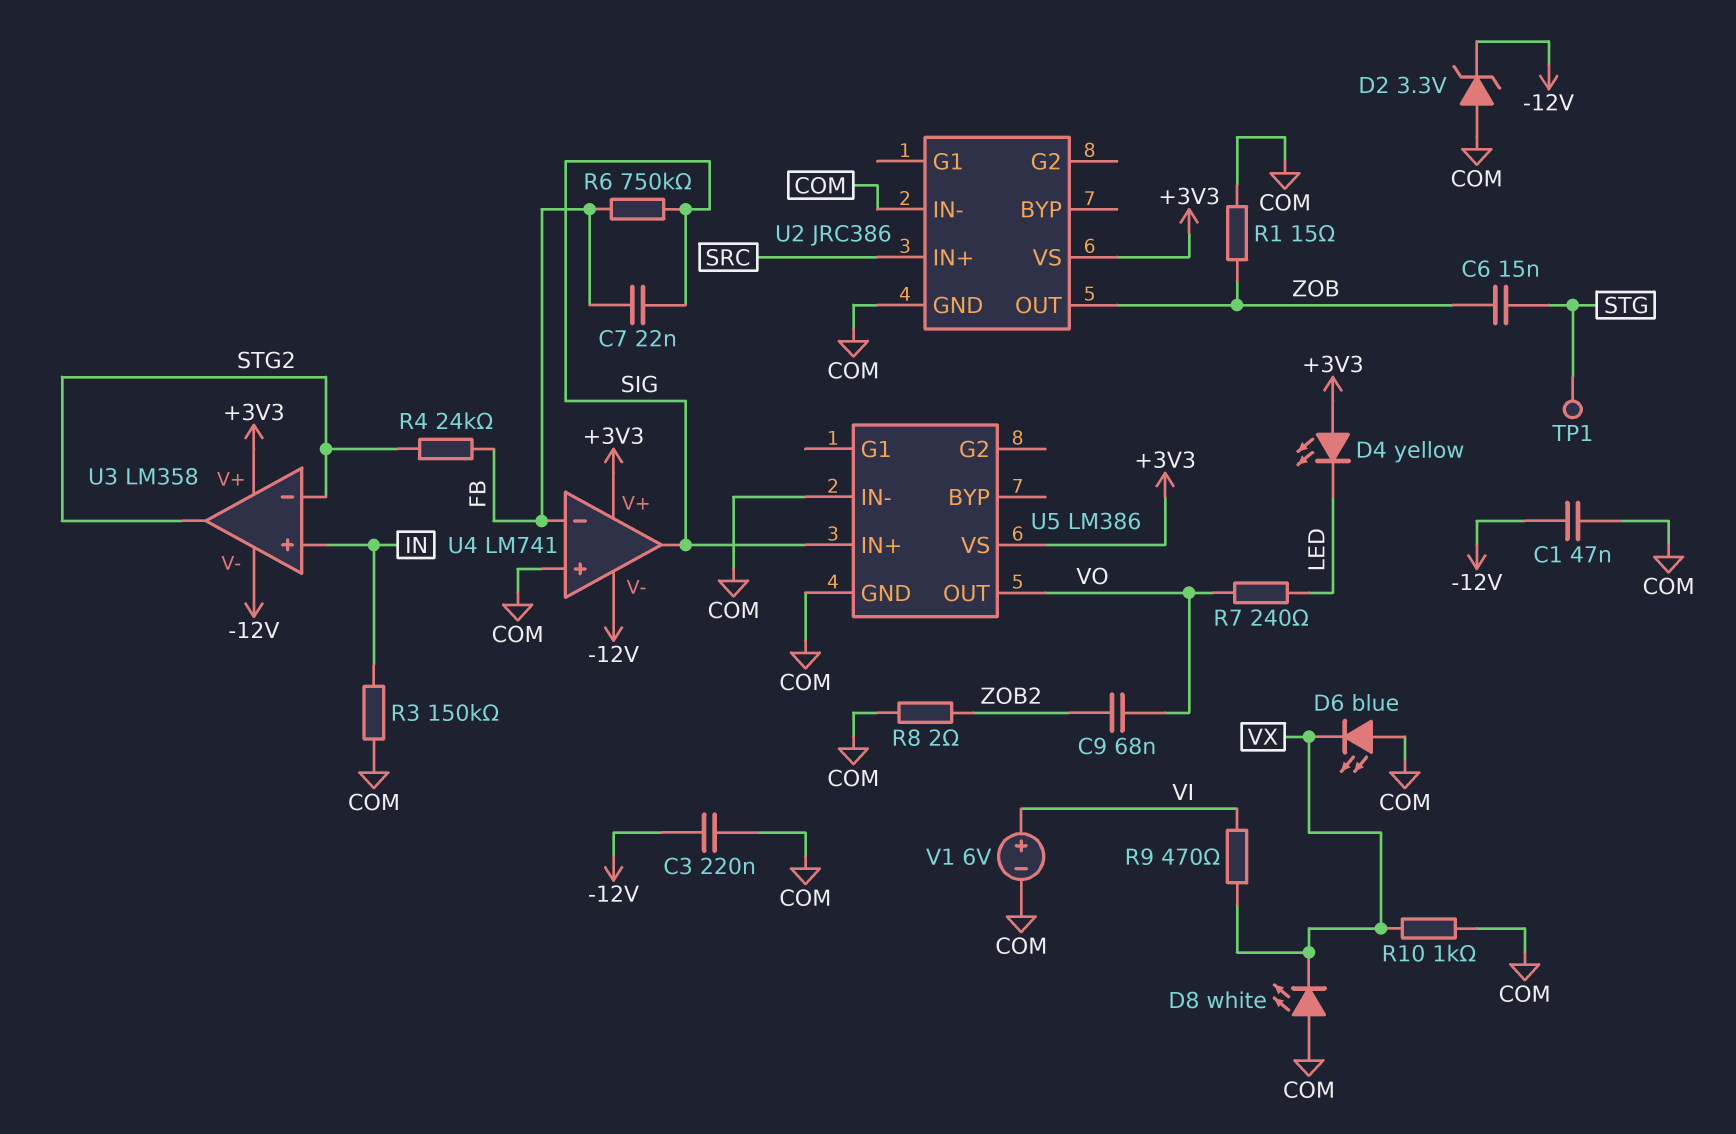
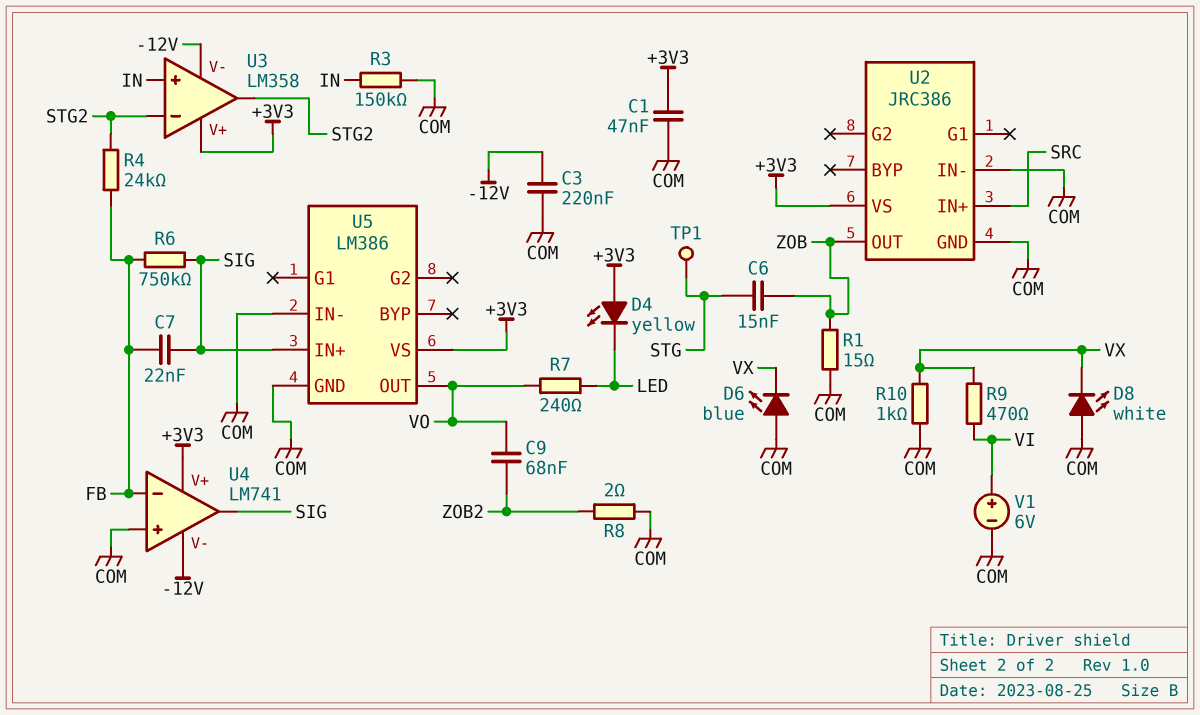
C1: 47nF (-12V, COM) -> 47nF (+3V3, COM)
D2: zener 3.3V (A COM, K -12V) -> none

